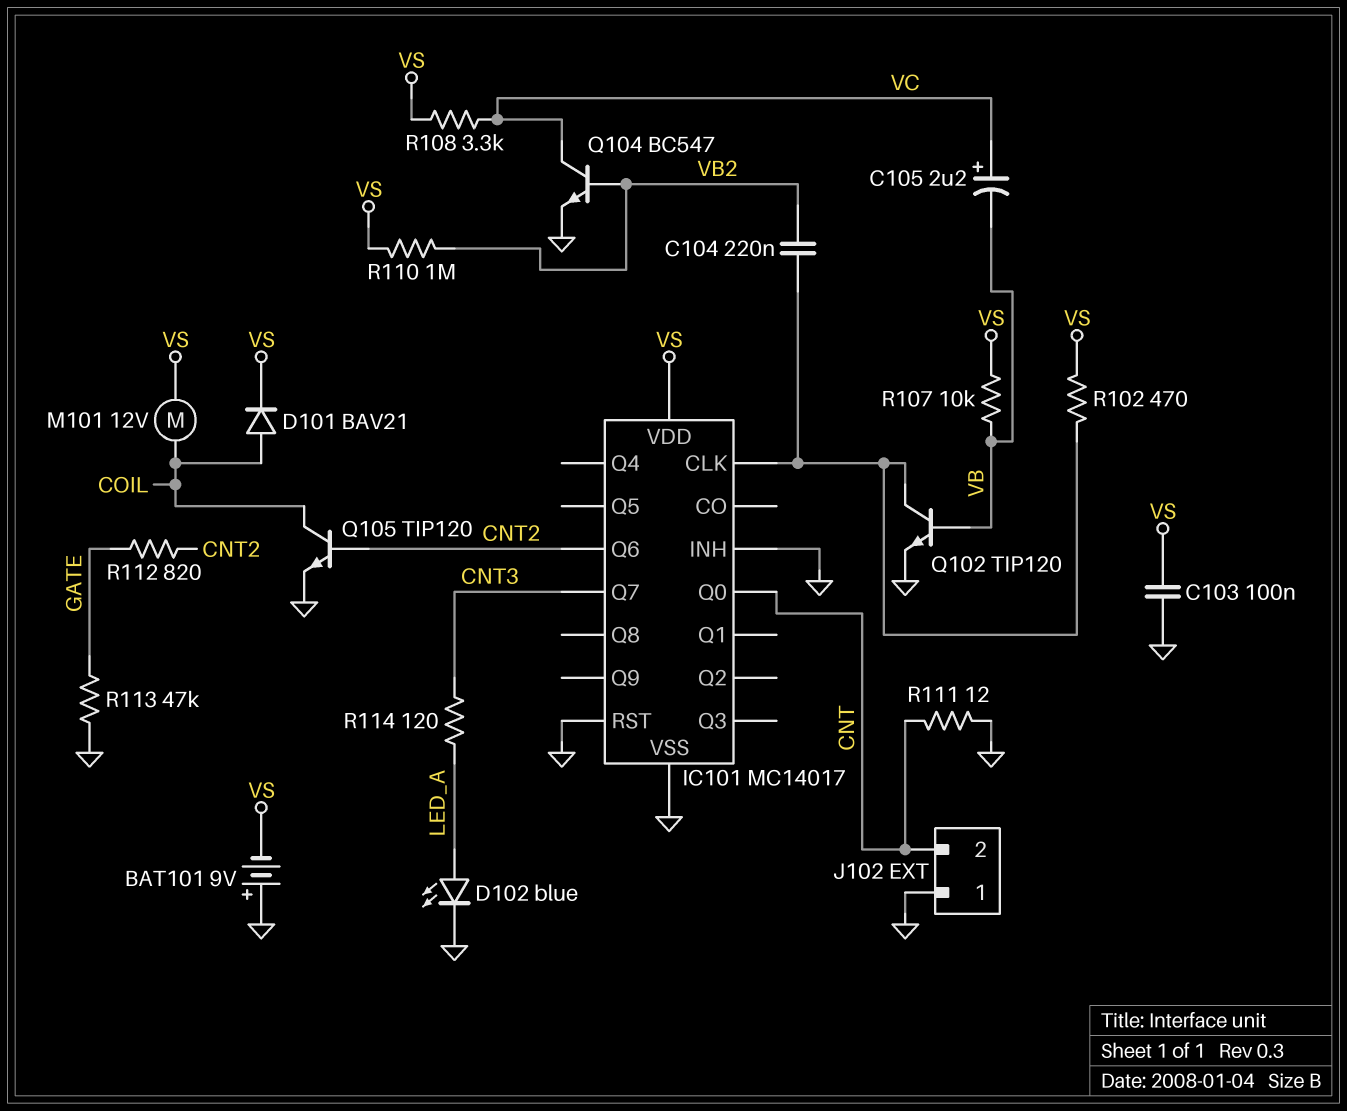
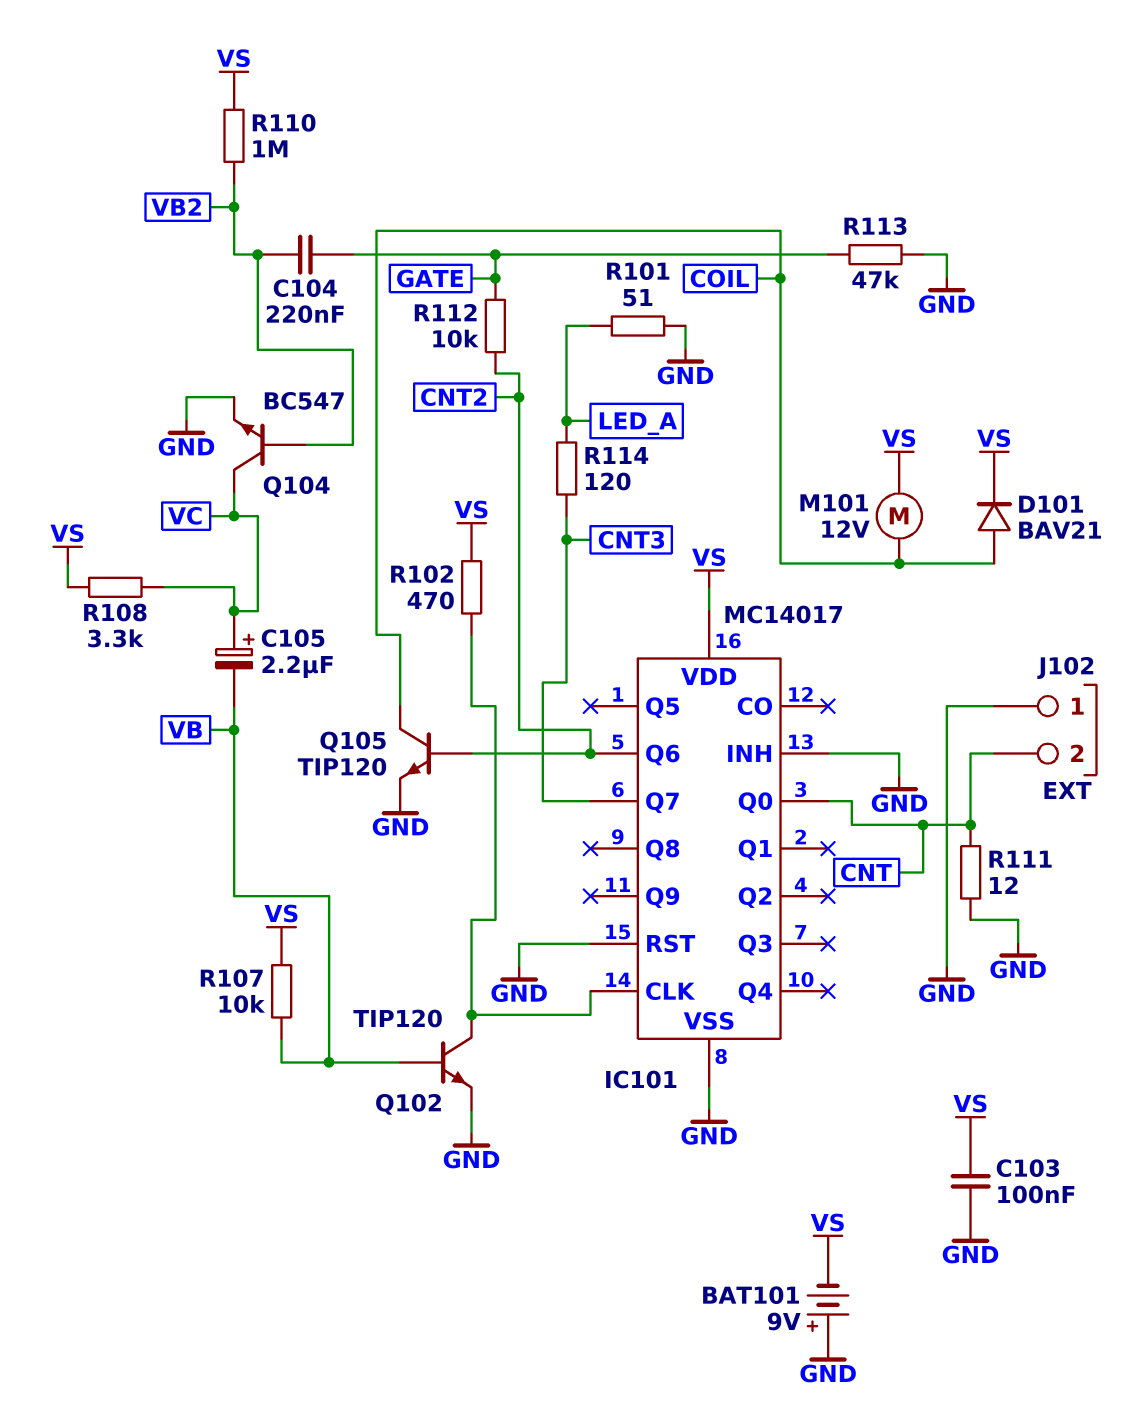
C104: 220nF (IC101/CLK, VB2) -> 220nF (GATE, VB2)
D102: LED blue (A LED_A, K GND) -> none
R101: none -> 51 (GND, LED_A)
R112: 820 (CNT2, GATE) -> 10k (CNT2, GATE)

